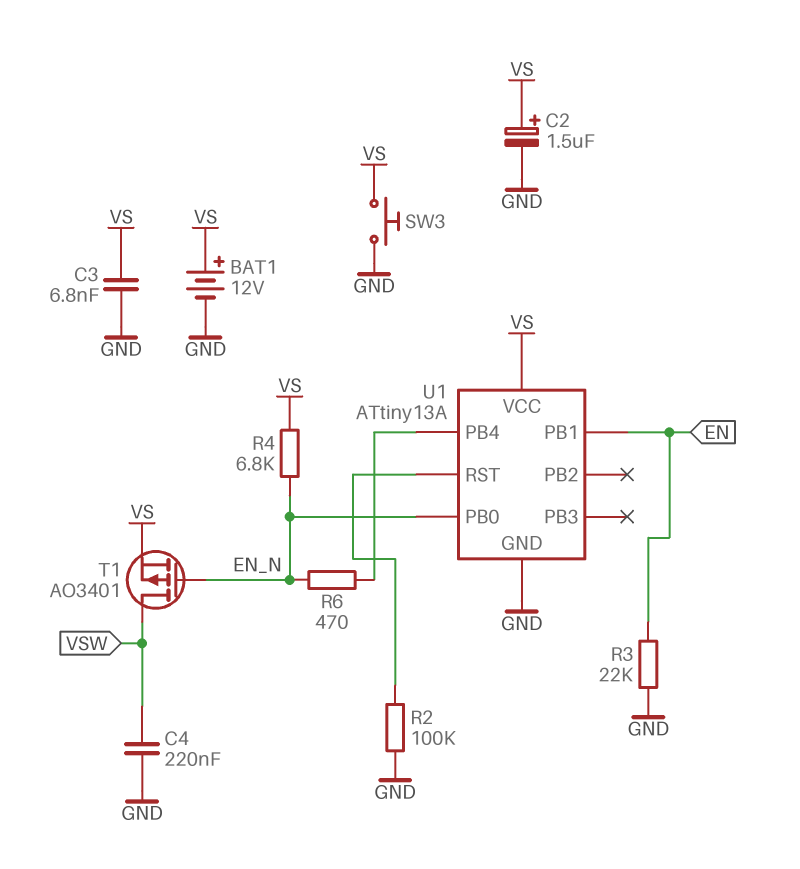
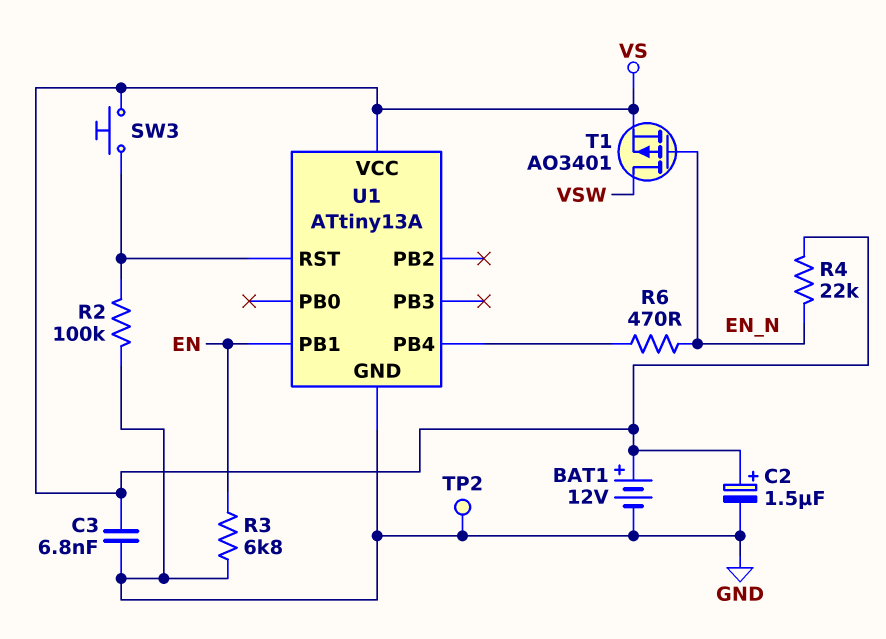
C4: 220nF (GND, VSW) -> none
R3: 22k (EN, GND) -> 6.8k (EN, GND)
R4: 6.8k (EN_N, VS) -> 22k (EN_N, VS)
SW3: button (GND, VS) -> button (U1/RST, VS)
TP2: none -> test point (GND)
U1 pin PB0: EN_N -> none

